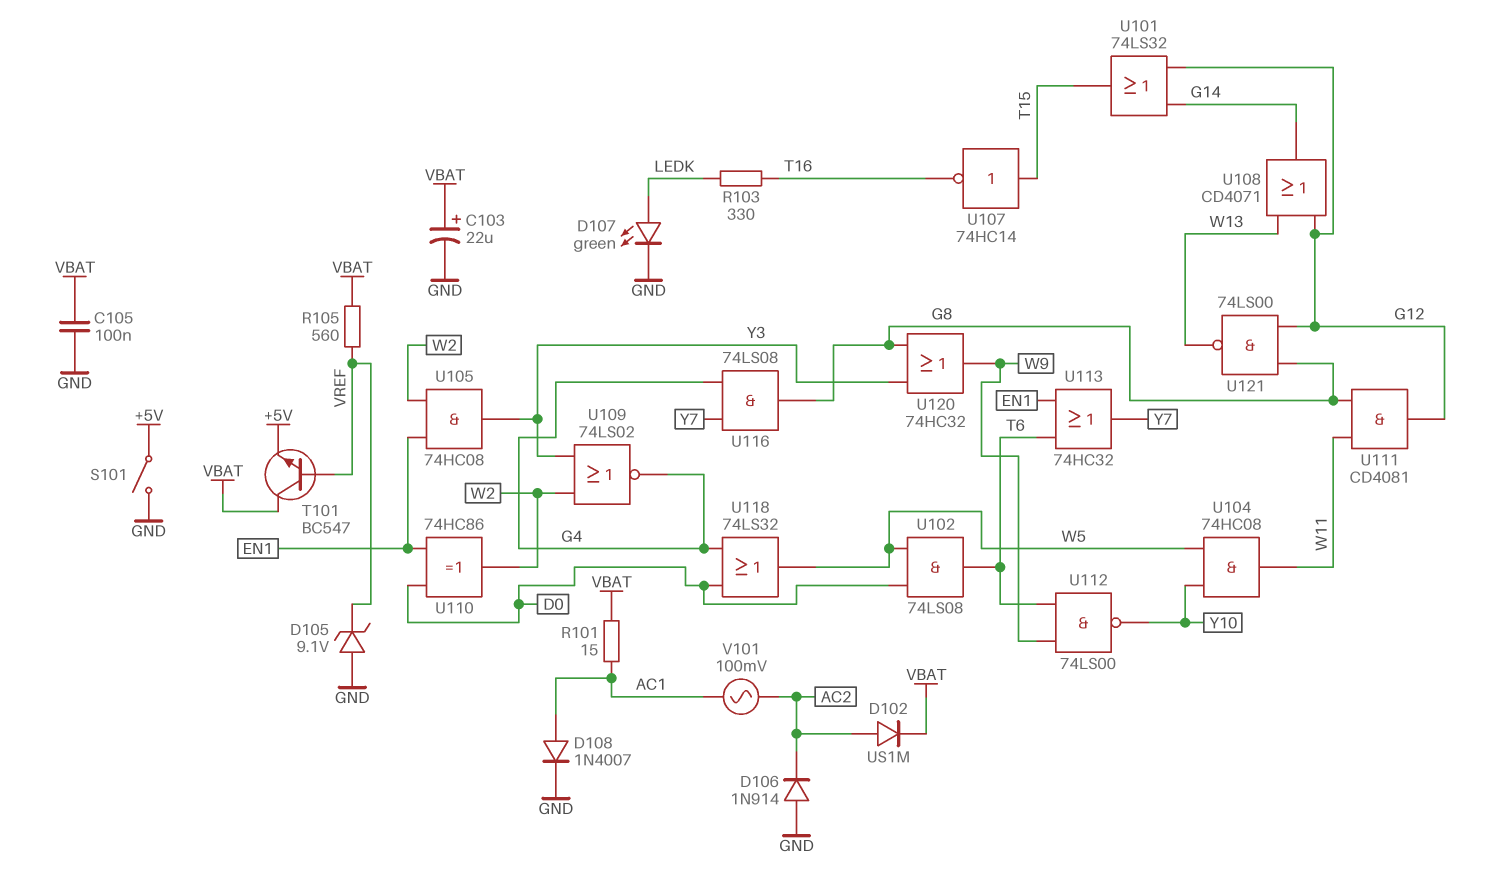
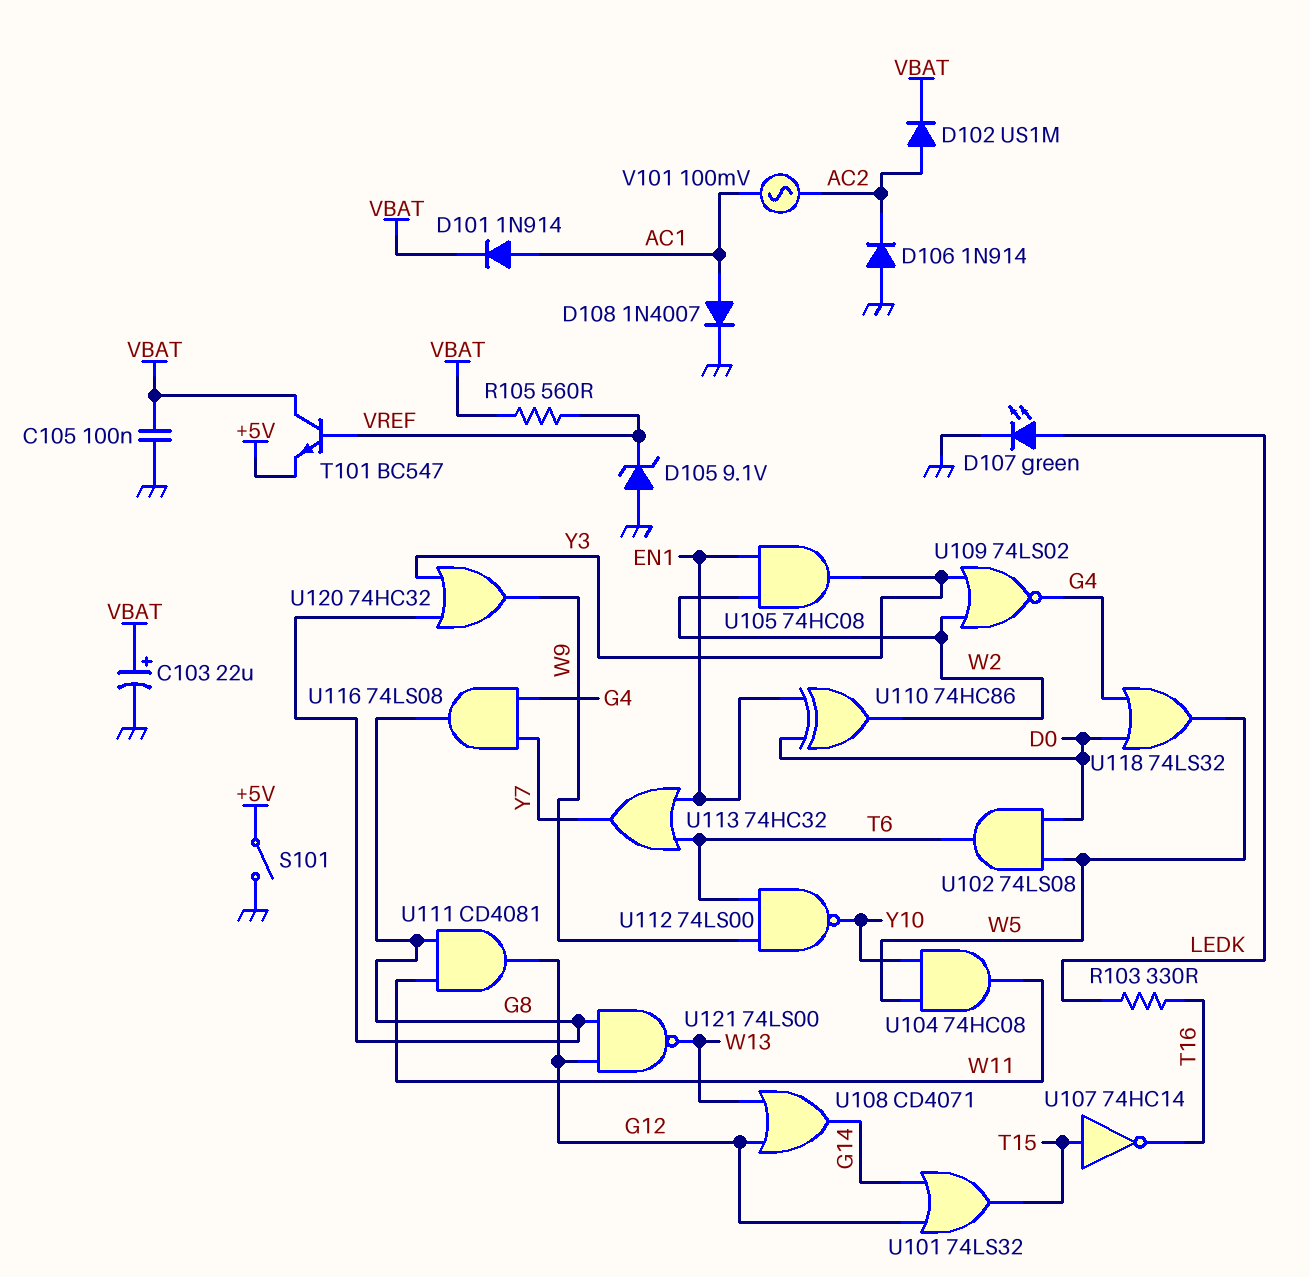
D101: none -> diode 1N914 (A AC1, K VBAT)
R101: 15 (AC1, VBAT) -> none

